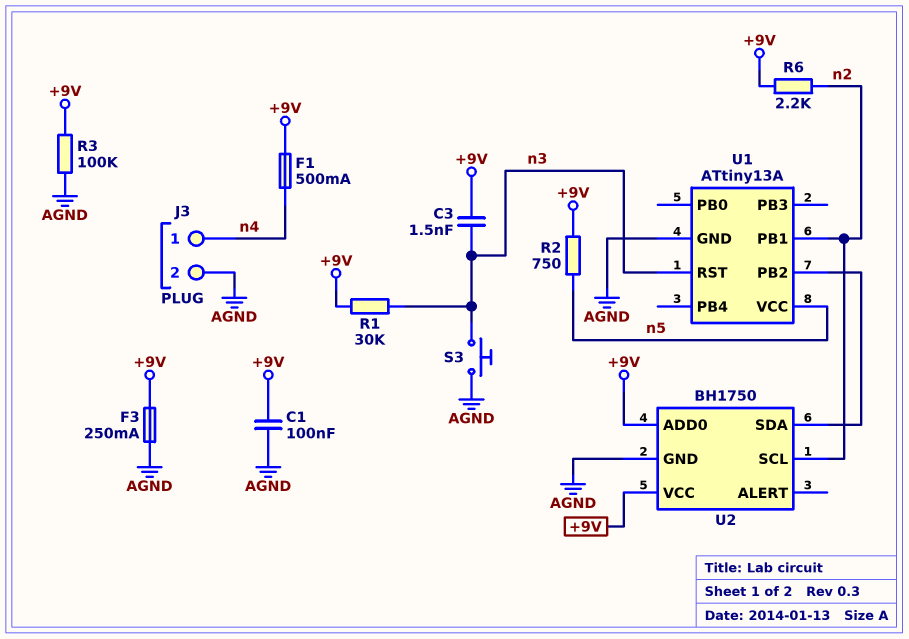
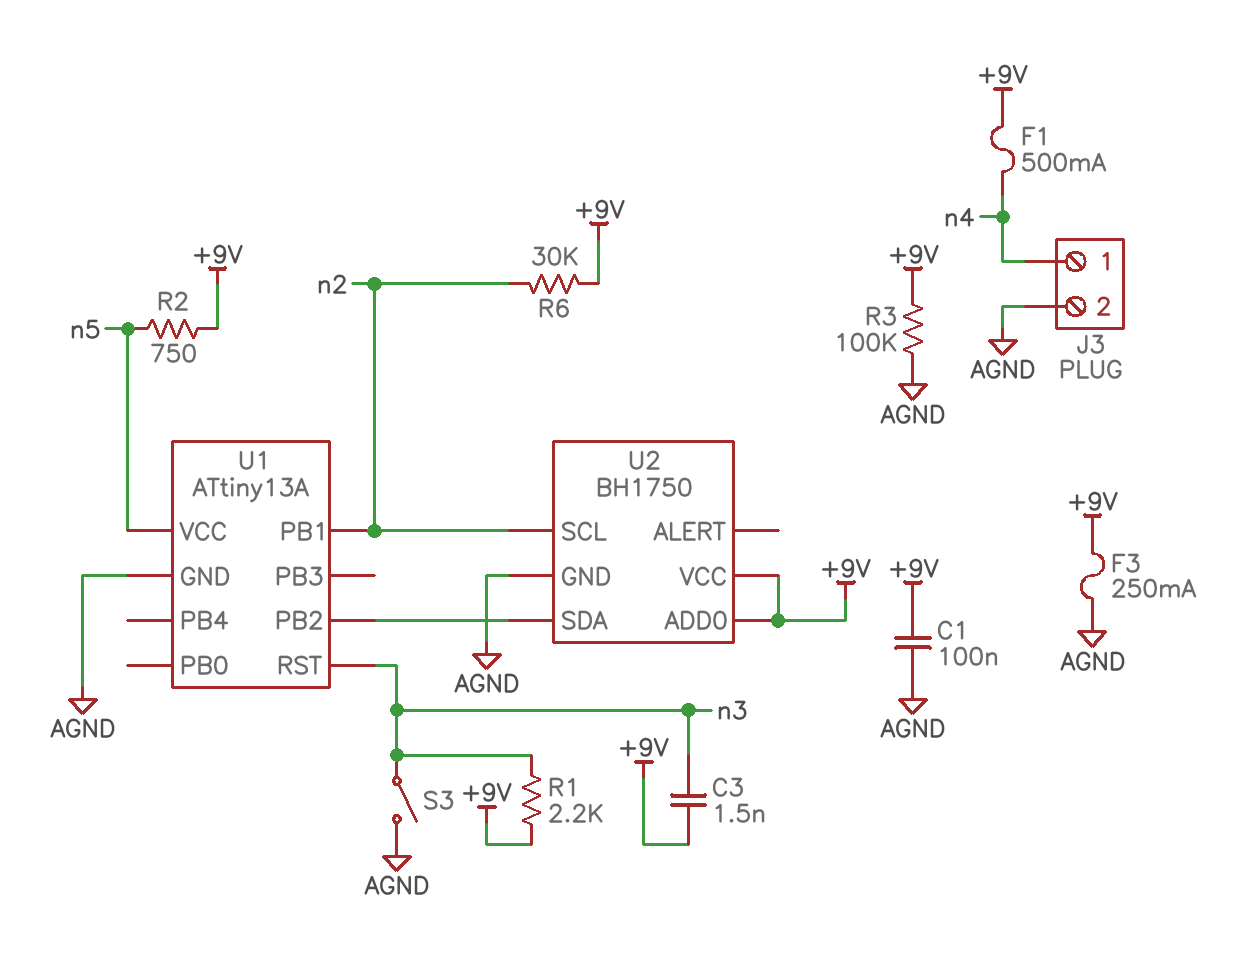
R1: 30k (+9V, n3) -> 2.2k (+9V, n3)
R6: 2.2k (+9V, n2) -> 30k (+9V, n2)
S3: button (AGND, n3) -> switch (AGND, n3)

